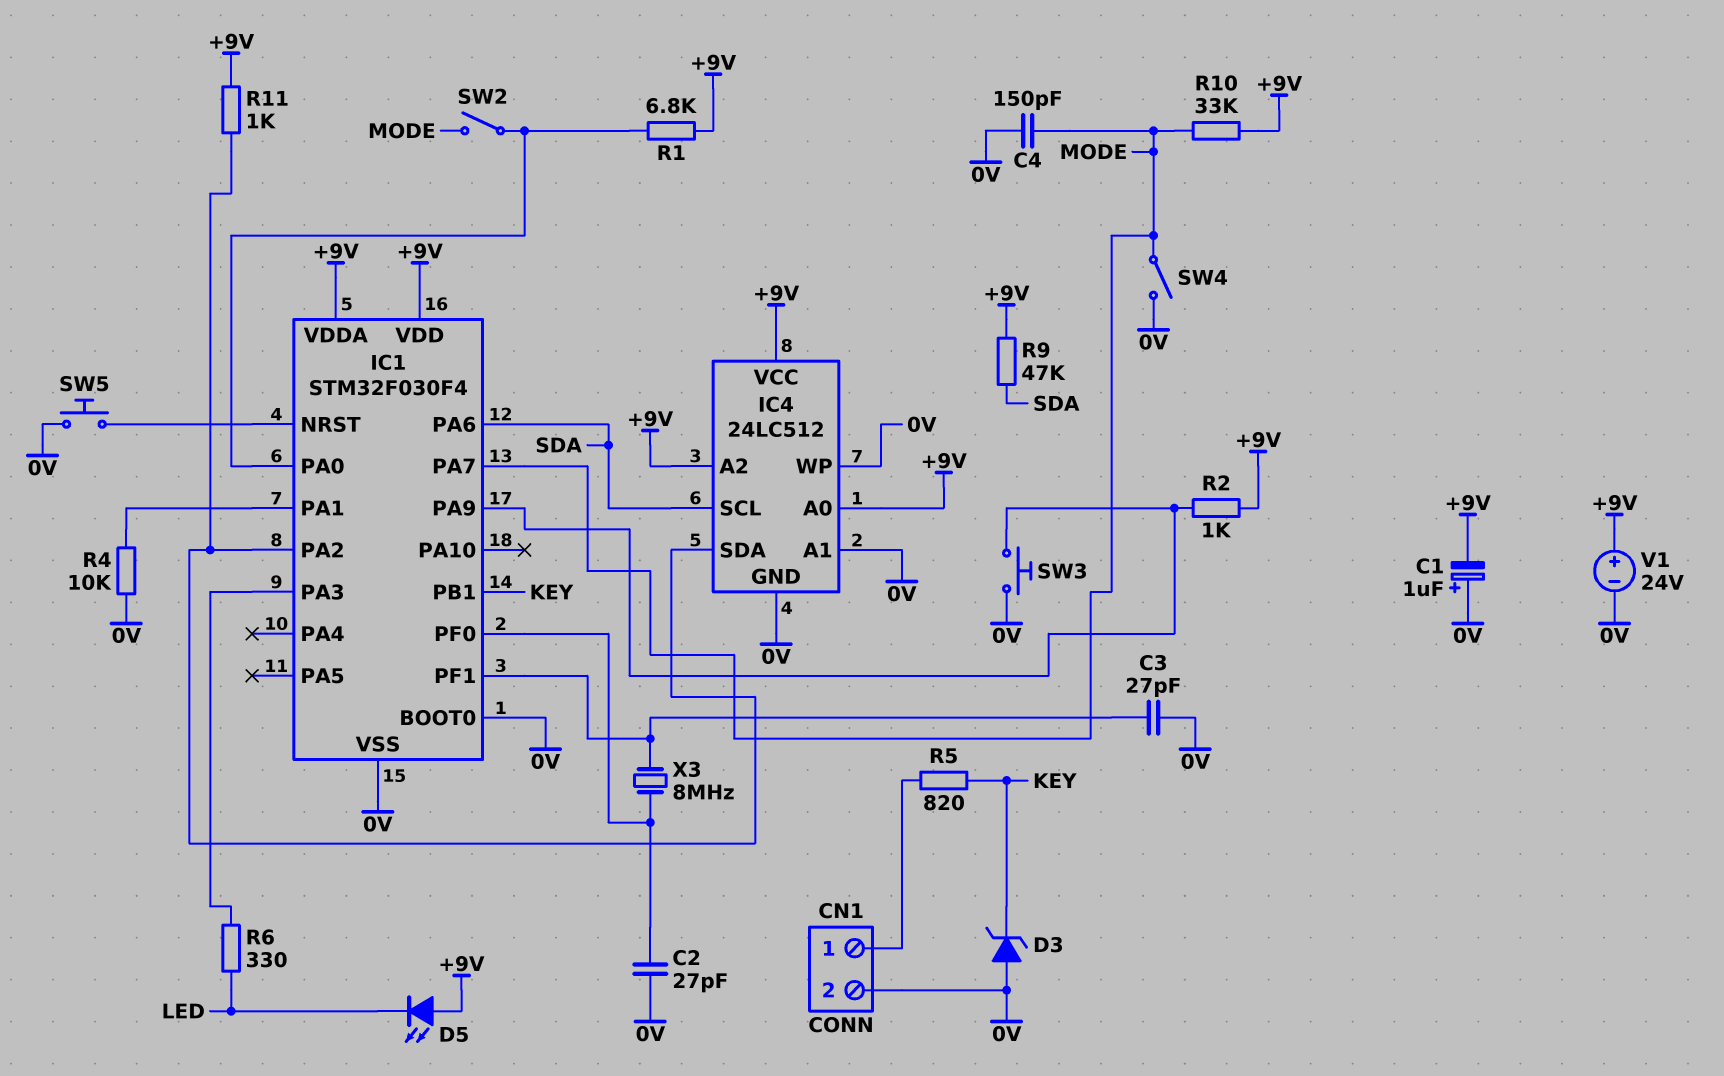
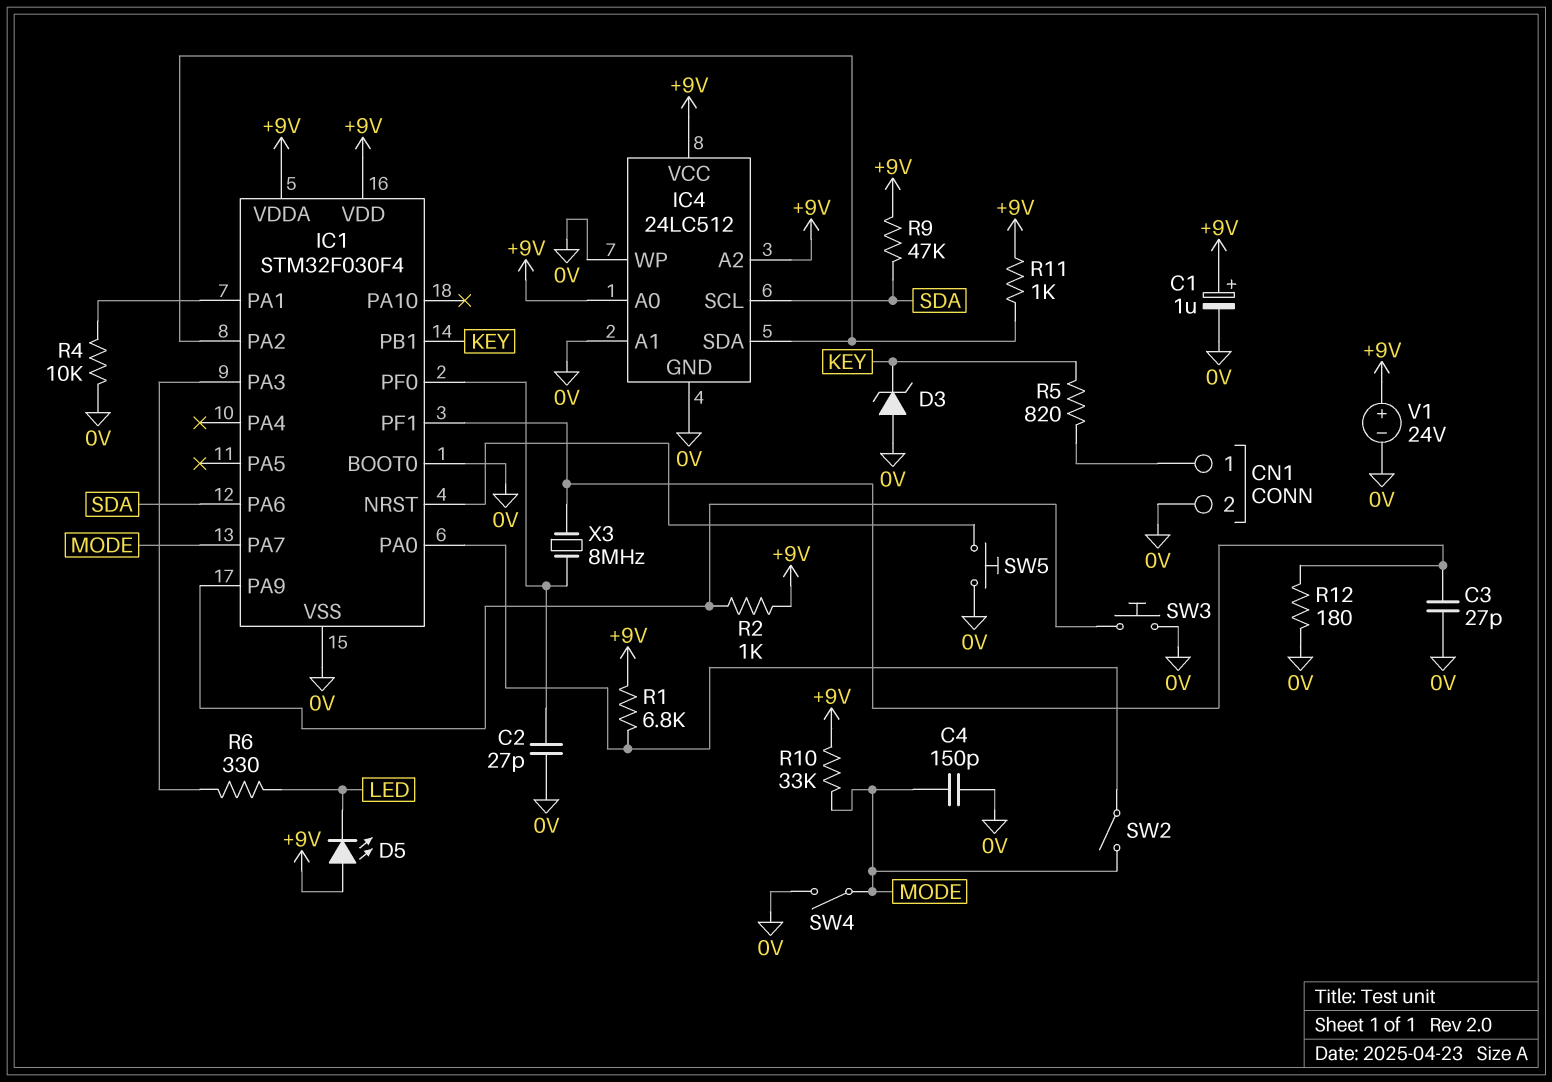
C1: 1uF (plus 0V, minus +9V) -> 1uF (plus +9V, minus 0V)
R12: none -> 180 (0V, IC1/PF1)

